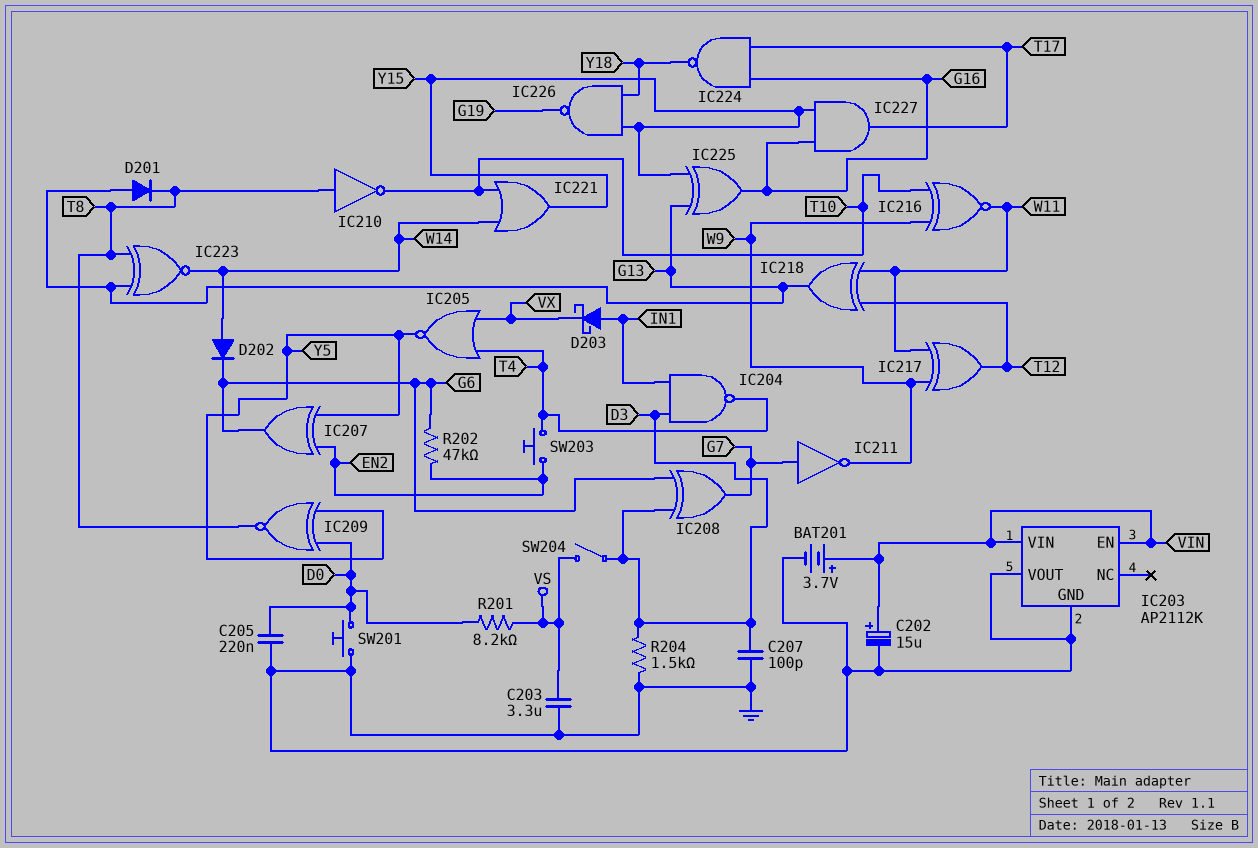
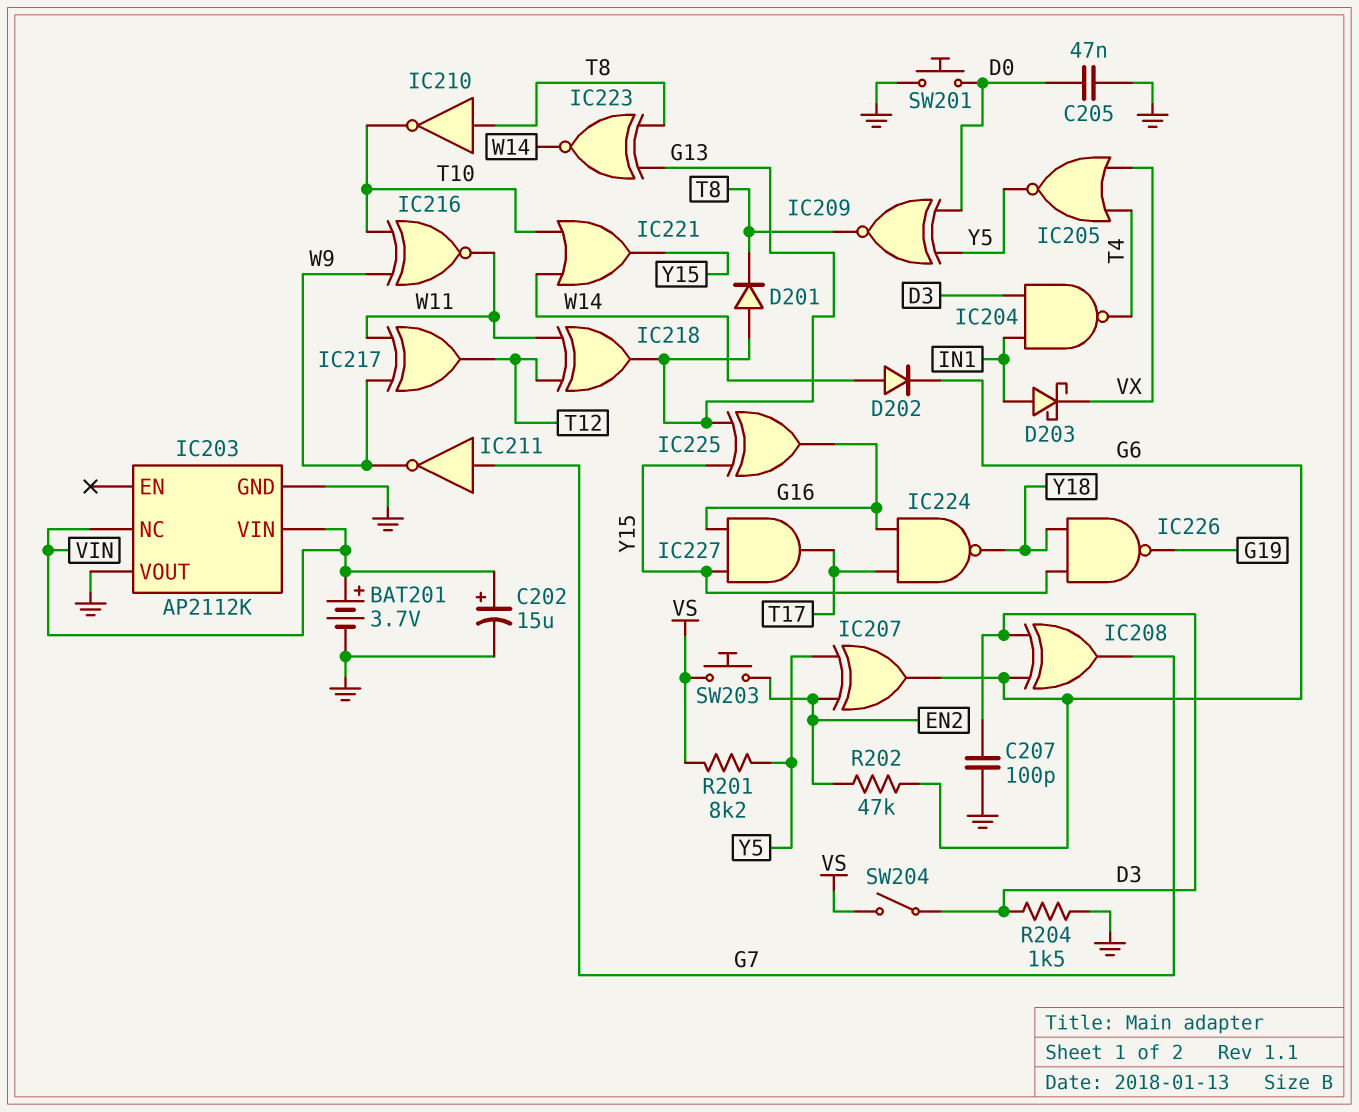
C203: 3.3uF (GND, VS) -> none
C205: 220nF (D0, GND) -> 47nF (D0, GND)
IC203 pin EN: VIN -> none
IC203 pin NC: none -> VIN
R201: 8.2k (D0, VS) -> 8.2k (VS, Y5)
SW203: button (EN2, T4) -> button (EN2, VS)

